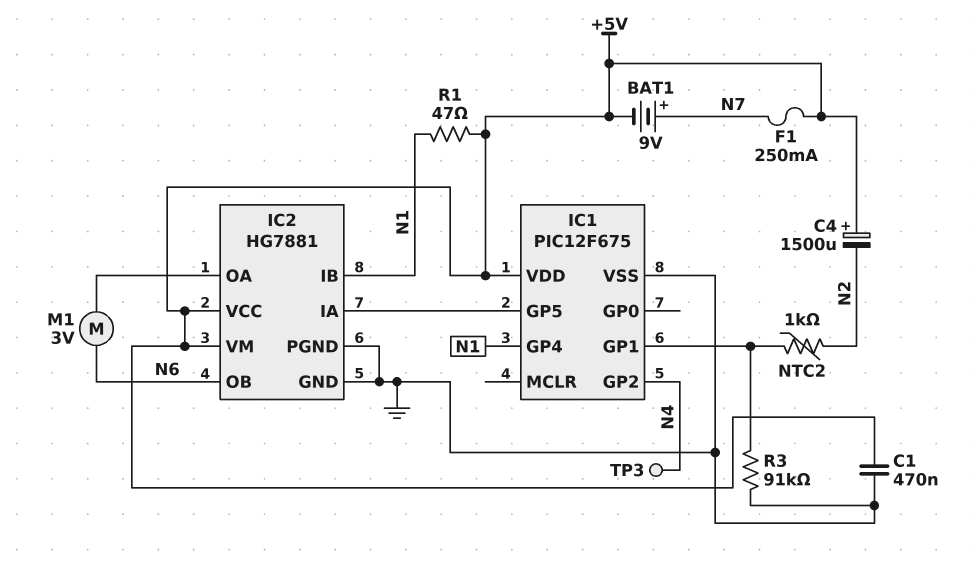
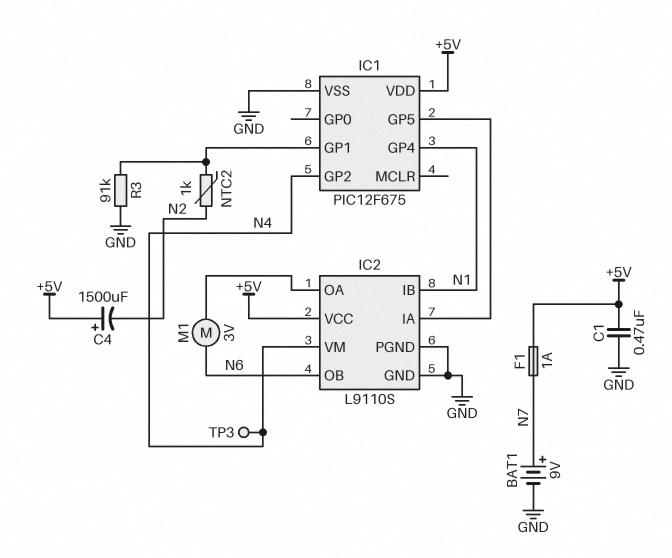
BAT1: 9V (plus N7, minus +5V) -> 9V (plus N7, minus GND)
F1: 250mA (+5V, N7) -> 1A (+5V, N7)
IC2: HG7881 -> L9110S
IC2 pin VM: +5V -> N4
R1: 47 (+5V, N1) -> none

